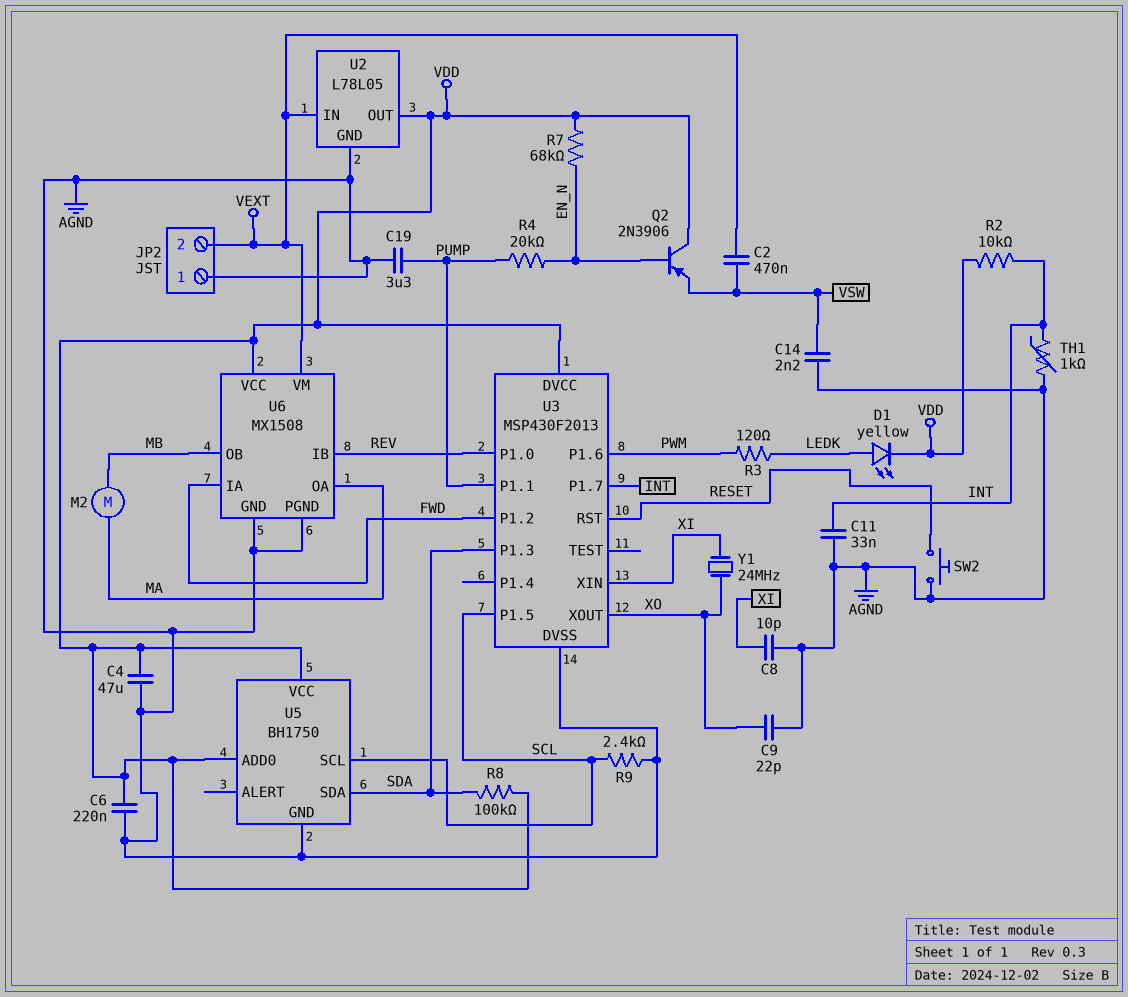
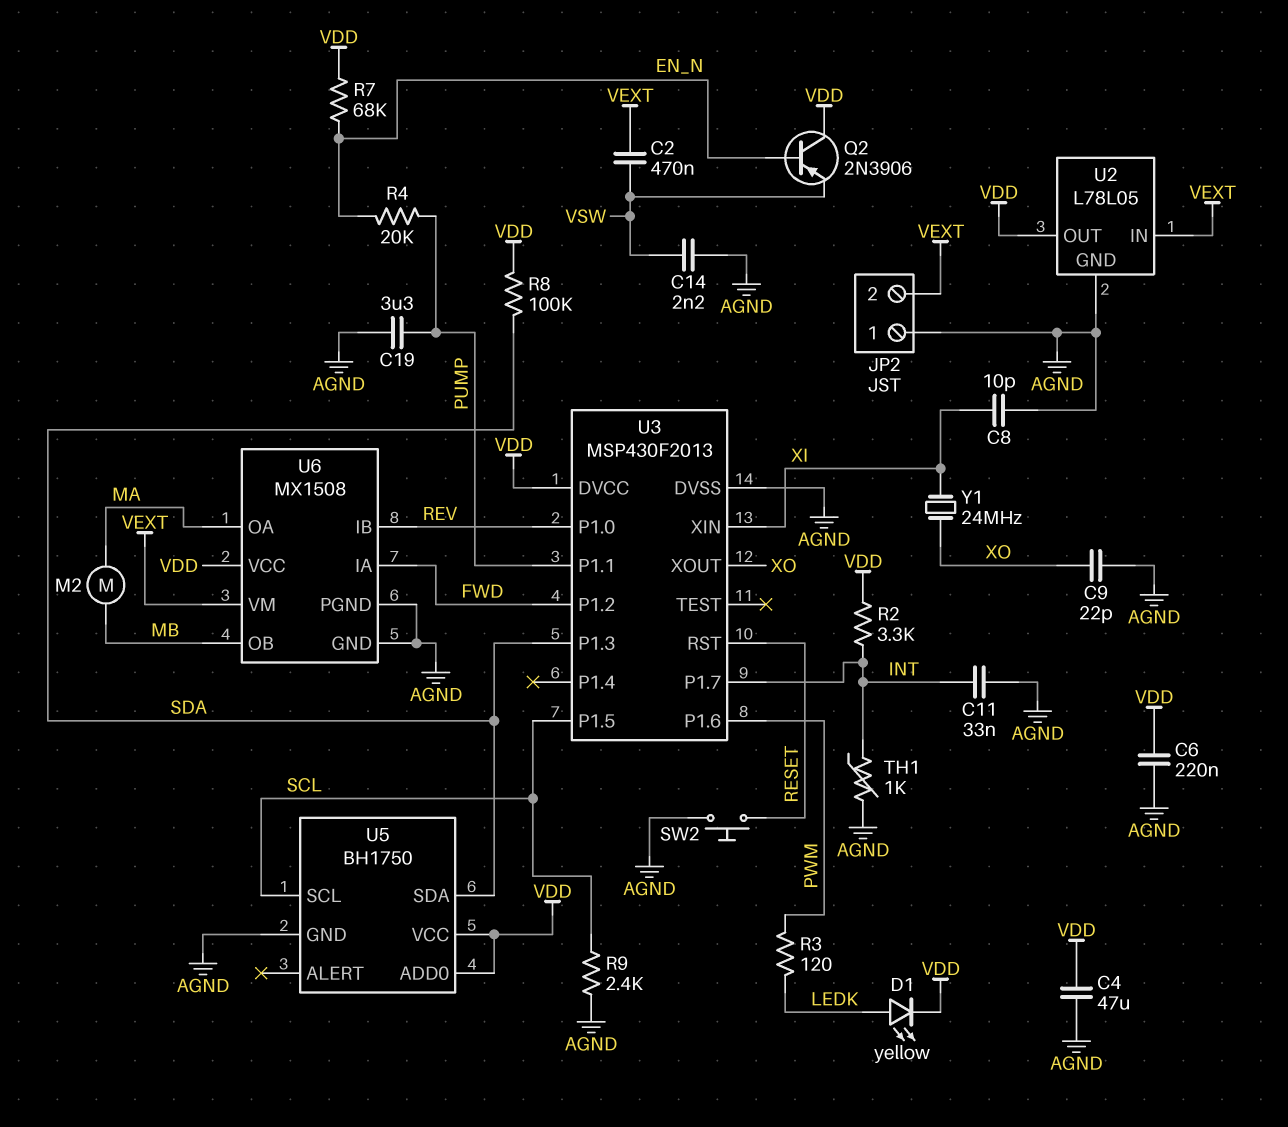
R2: 10k (INT, VDD) -> 3.3k (INT, VDD)

